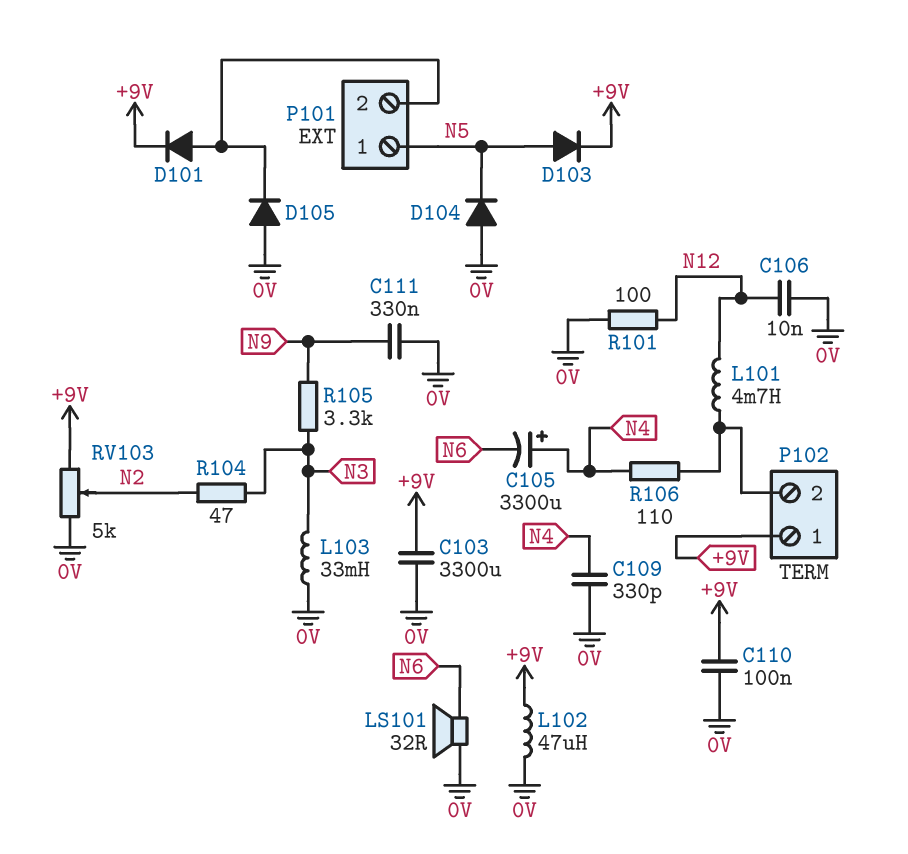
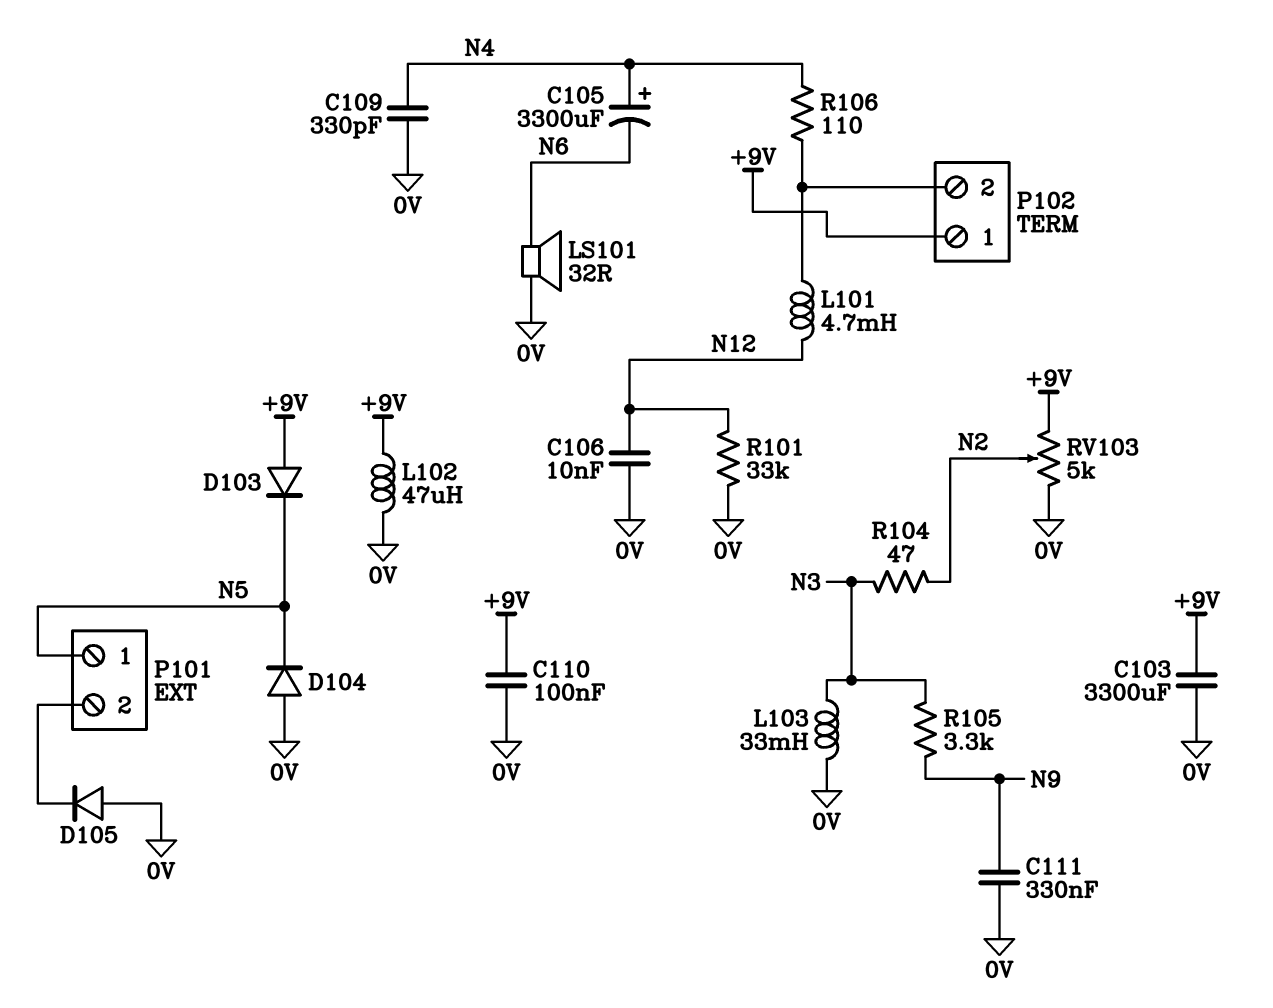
D101: diode (A P101/2, K +9V) -> none
D103: diode (A N5, K +9V) -> diode (A +9V, K N5)
R101: 100 (0V, N12) -> 33k (0V, N12)

